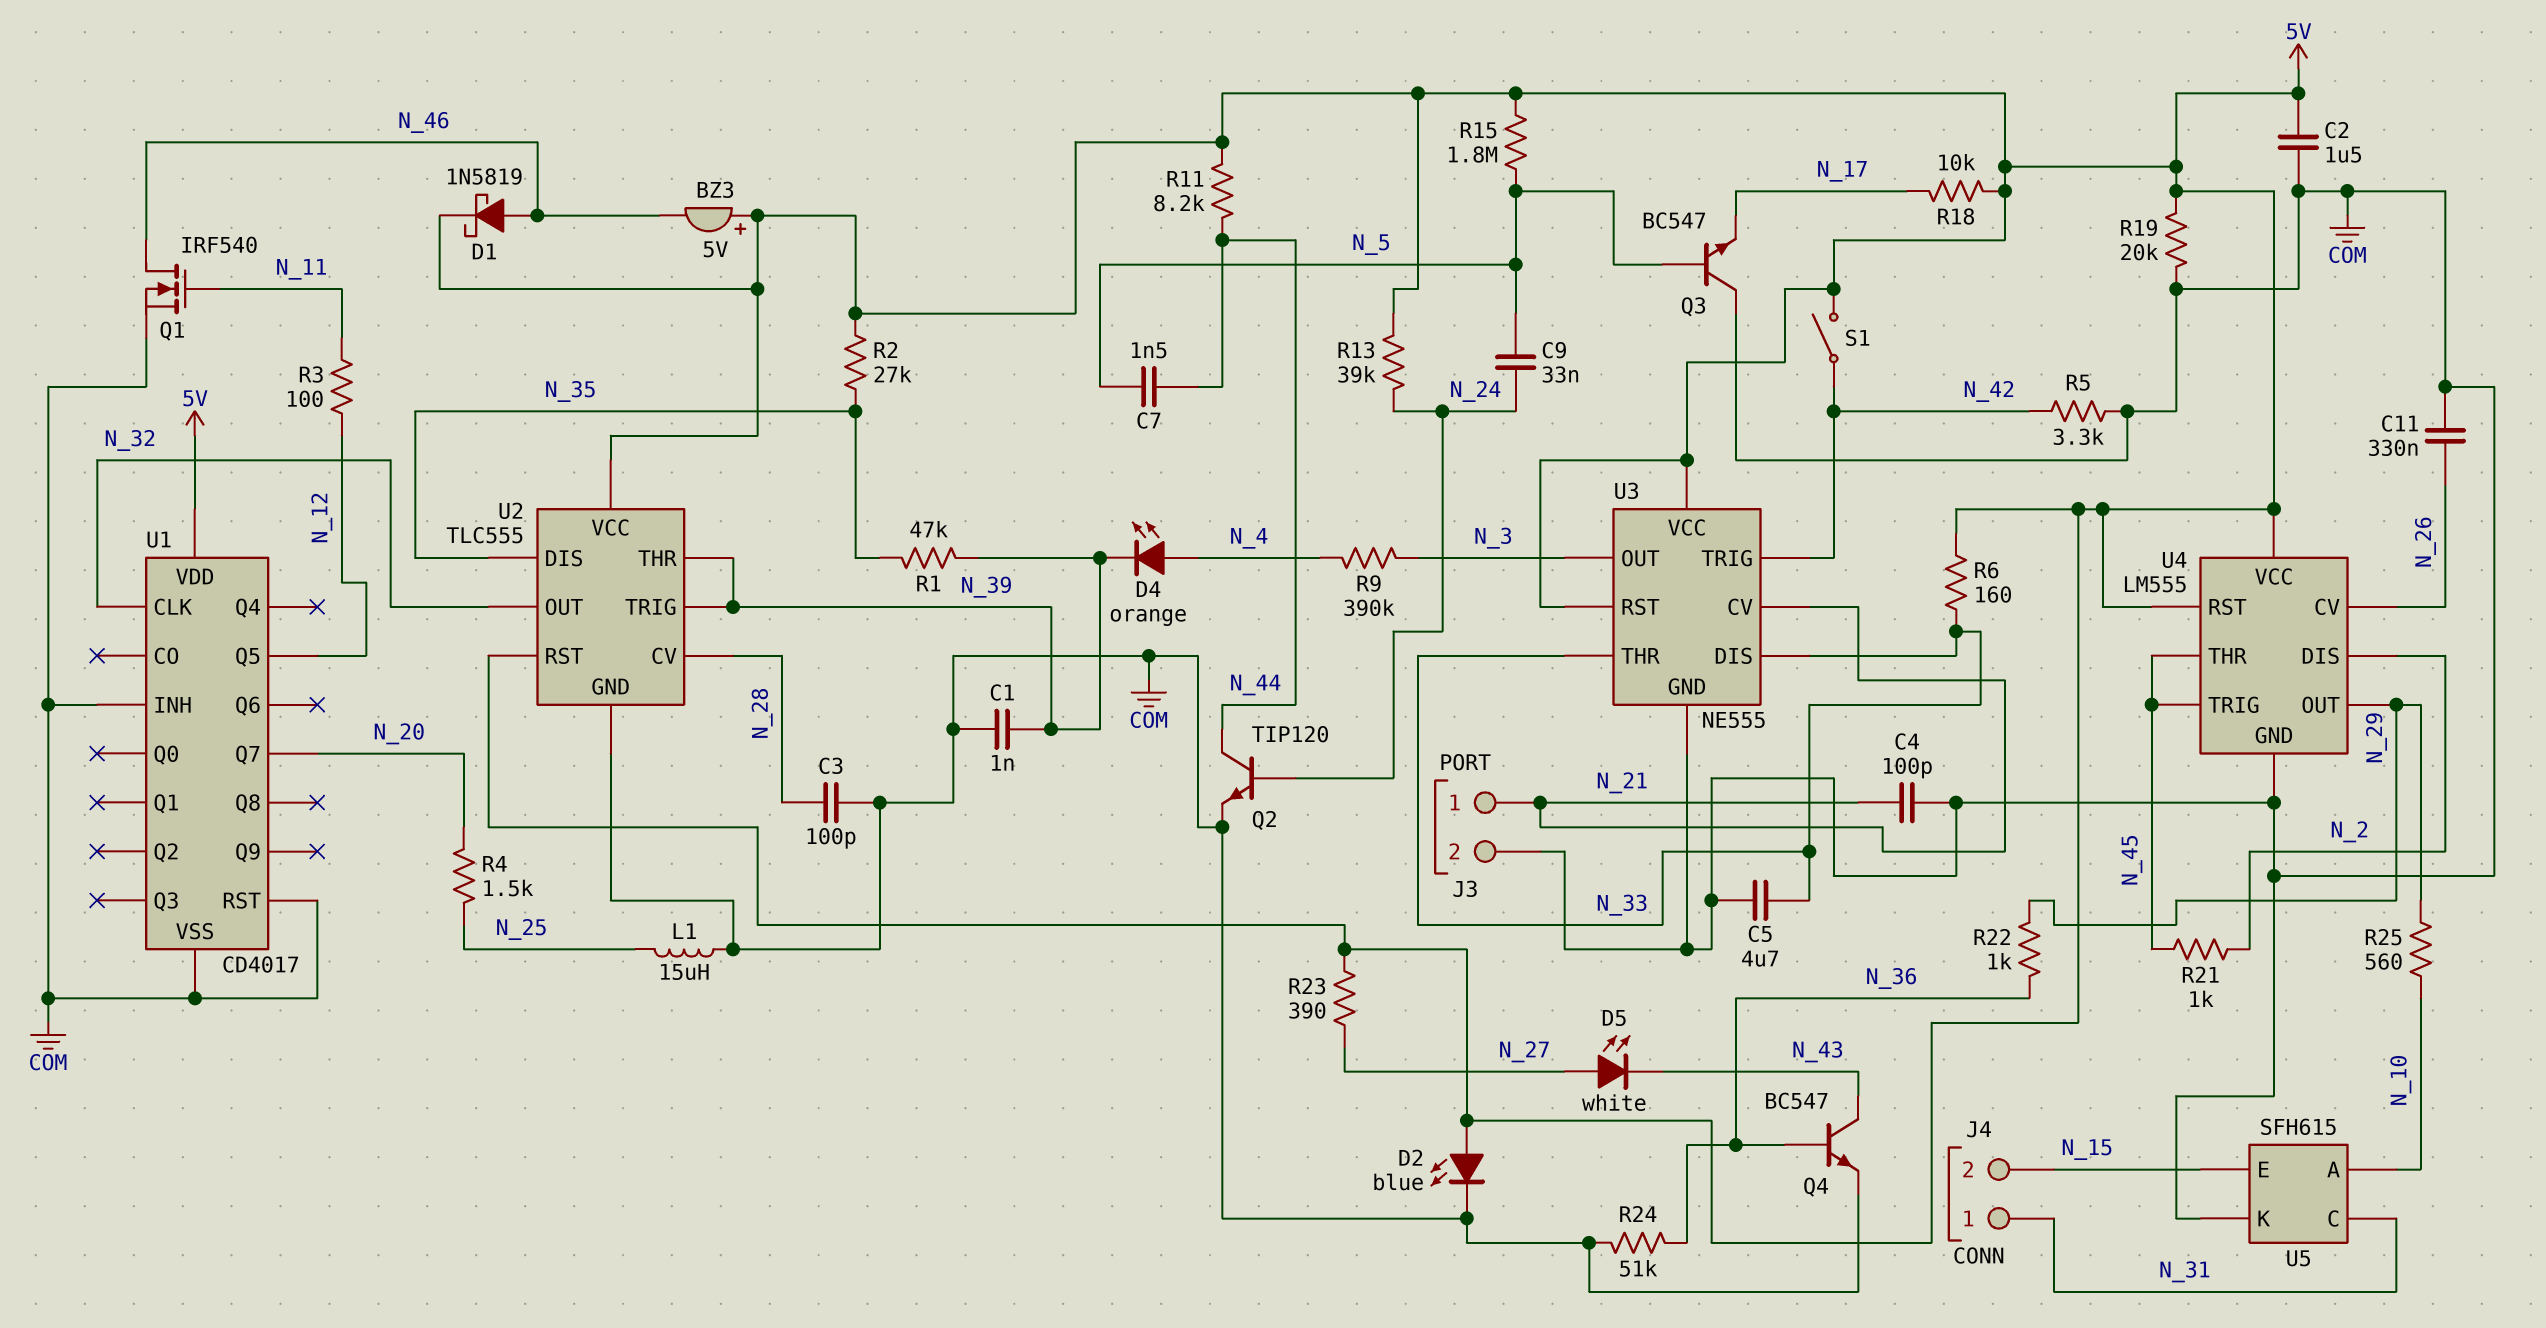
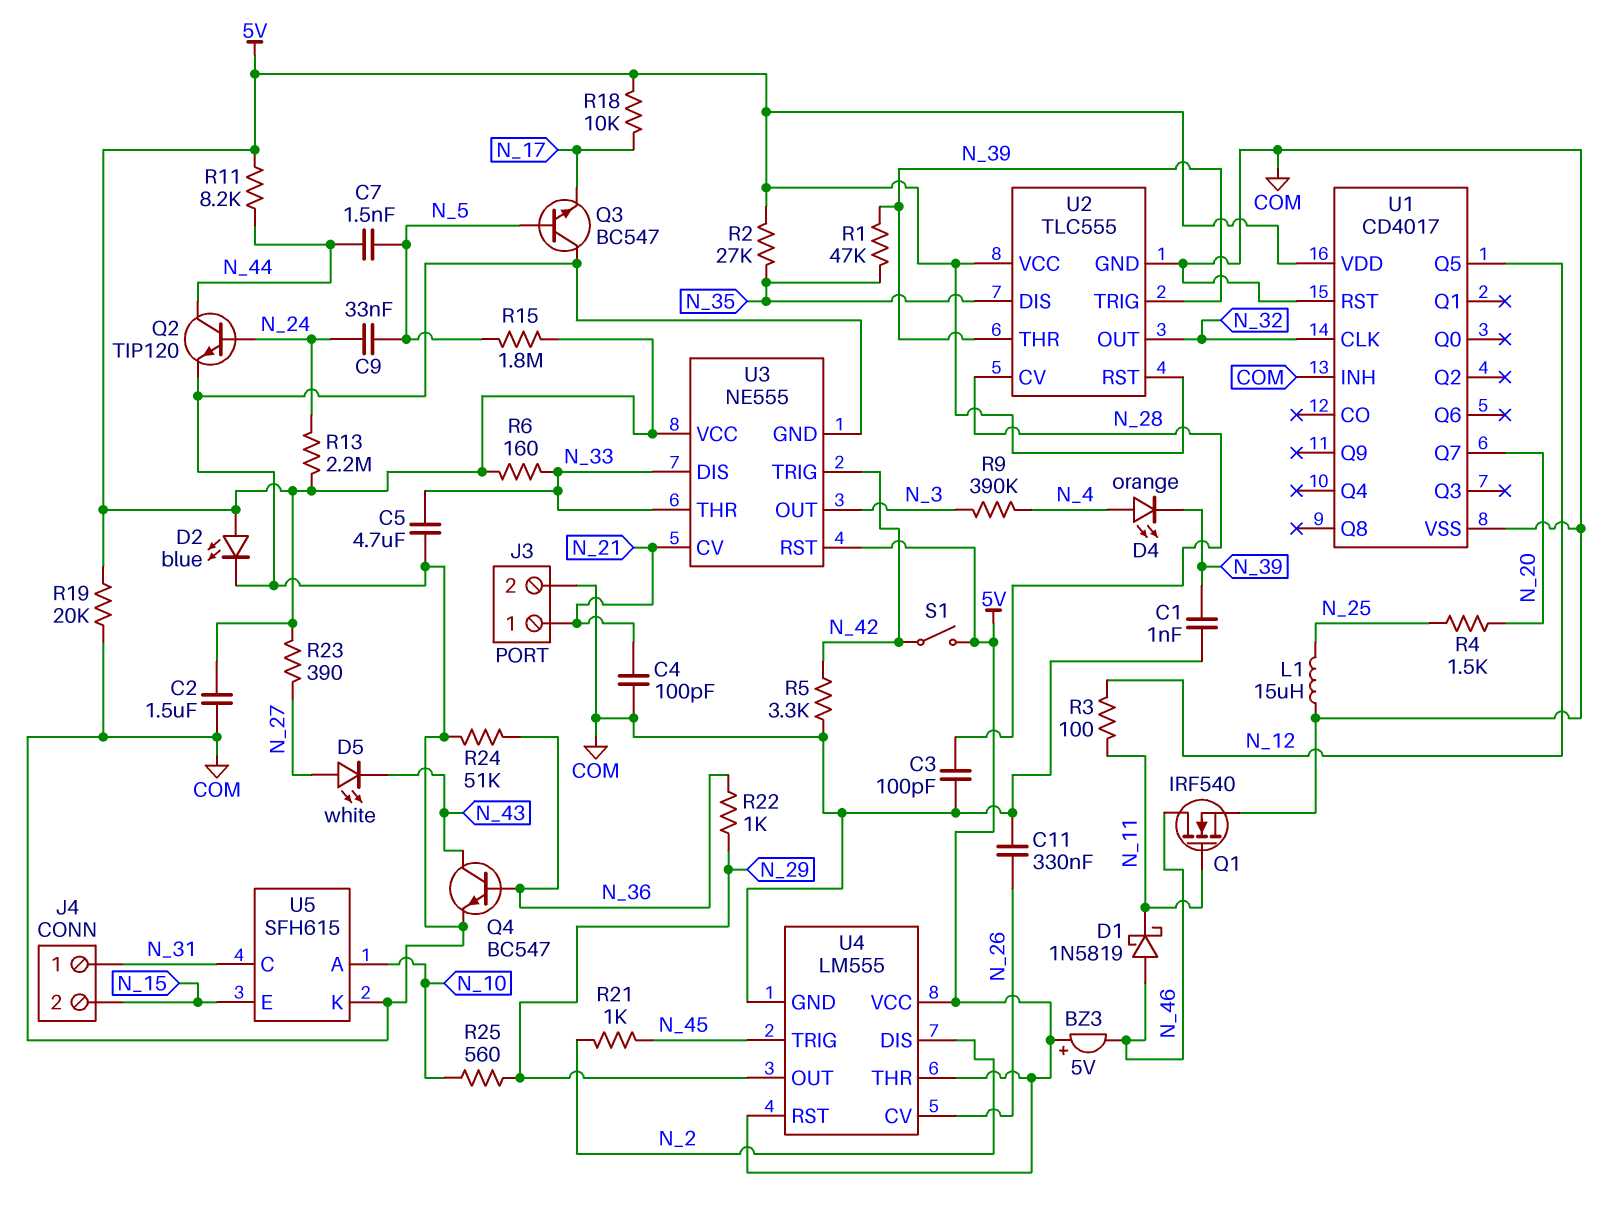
D1: schottky 1N5819 (A N_46, K 5V) -> schottky 1N5819 (A N_46, K N_11)
R13: 39k (5V, N_24) -> 2.2M (5V, N_24)
U4 pin THR: N_45 -> 5V

